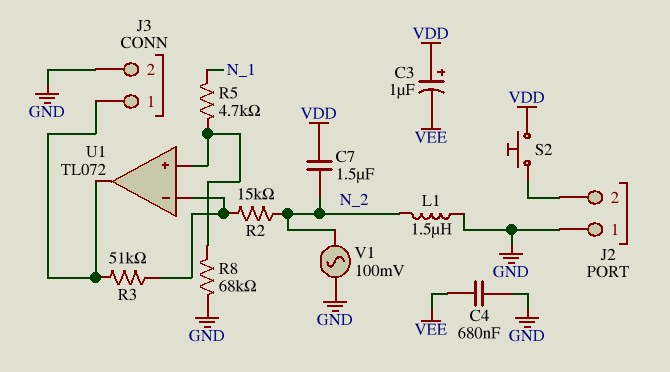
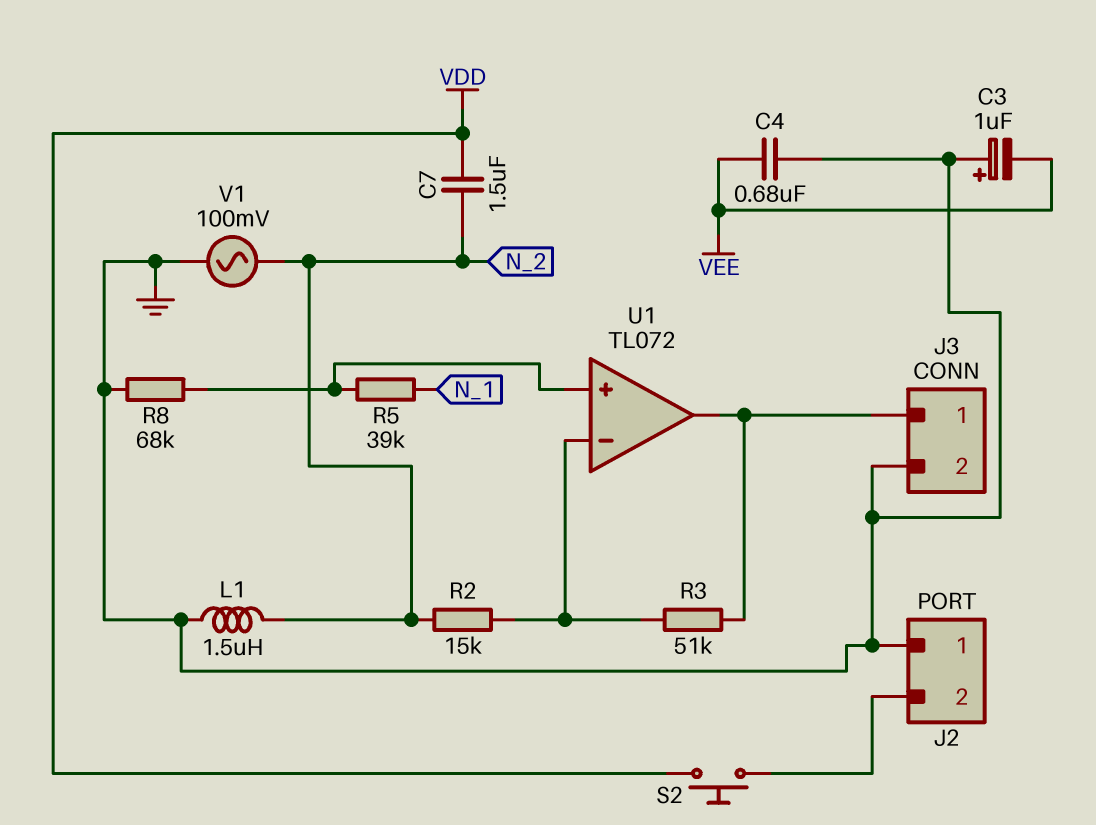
C3: 1uF (plus VDD, minus VEE) -> 1uF (plus GND, minus VEE)
R5: 4.7k (N_1, U1/in+) -> 39k (N_1, U1/in+)

